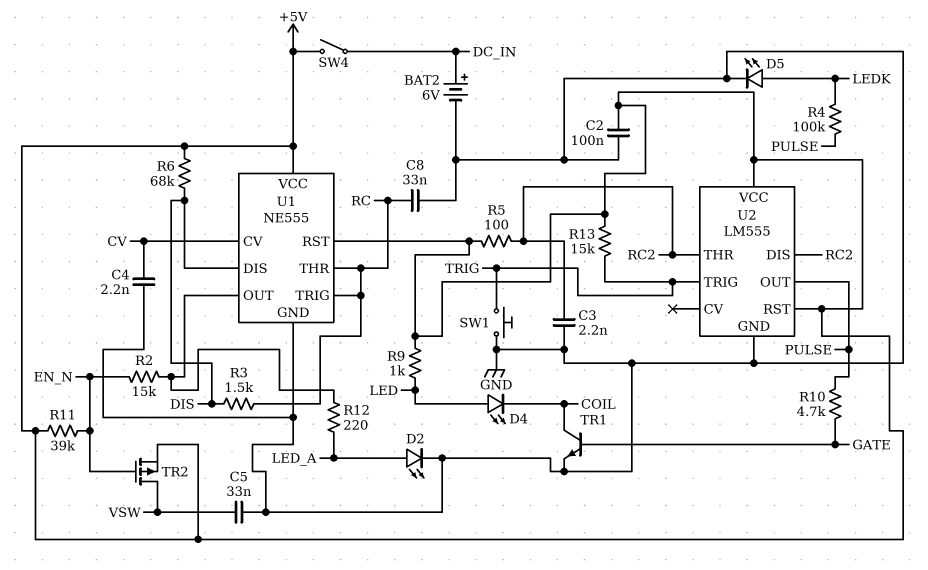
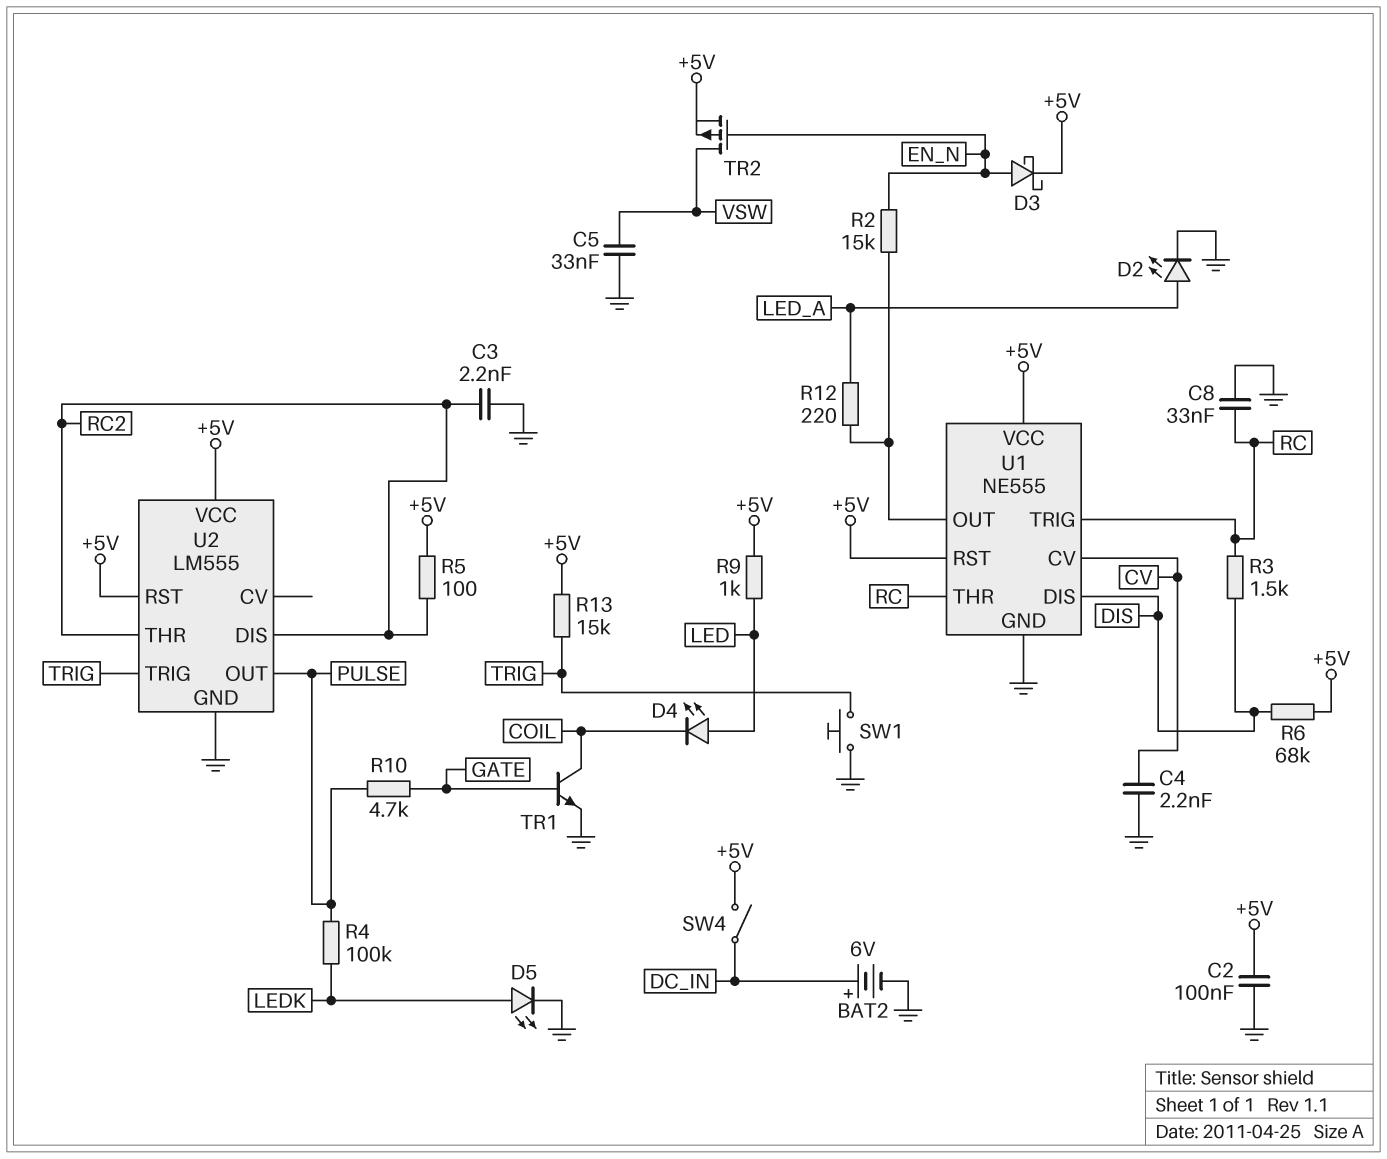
D3: none -> schottky (A EN_N, K +5V)
R11: 39k (+5V, EN_N) -> none

